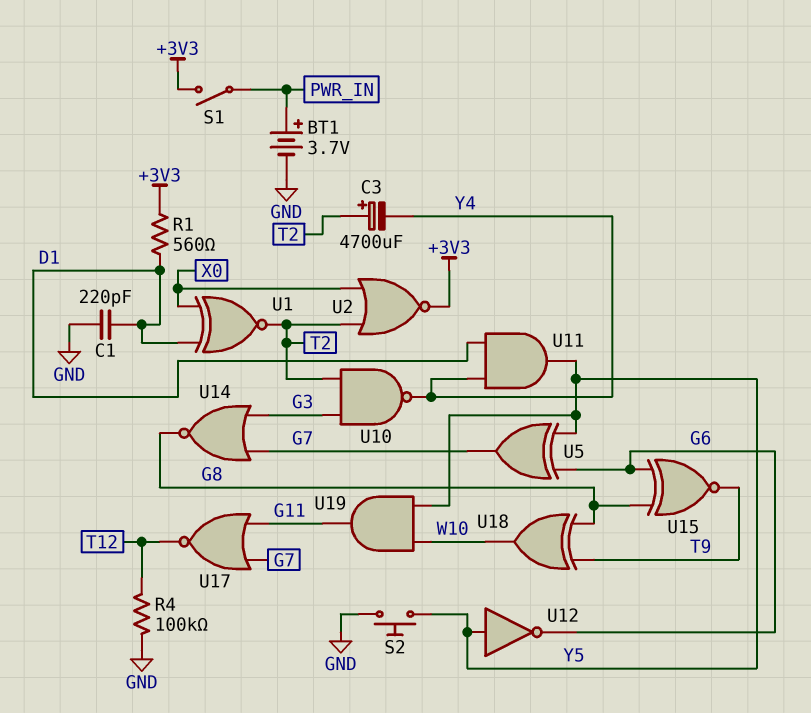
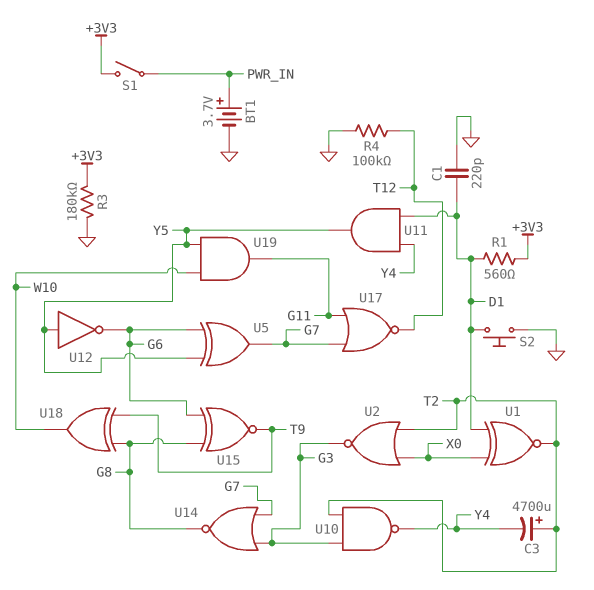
R3: none -> 180k (+3V3, GND)
S2: button (GND, Y5) -> button (D1, GND)
U2: NOR (in T2, in X0, out +3V3) -> NOR (in T2, in X0, out G3)

